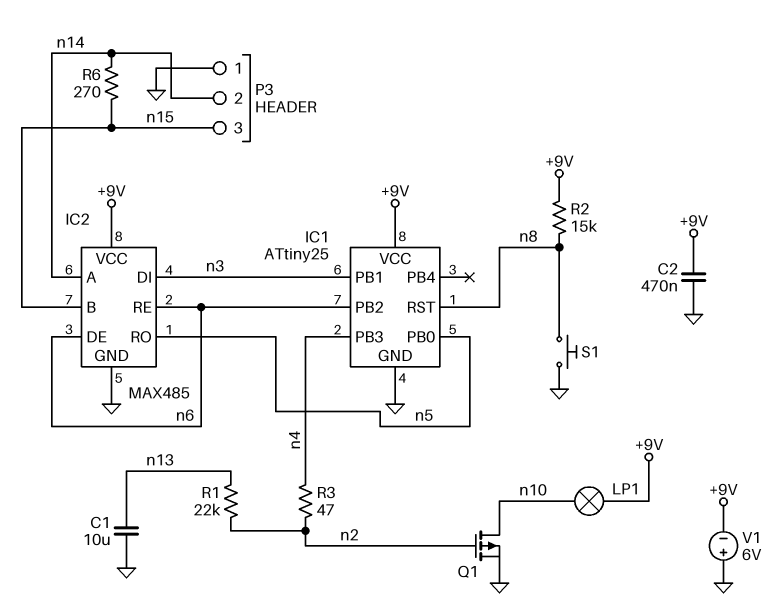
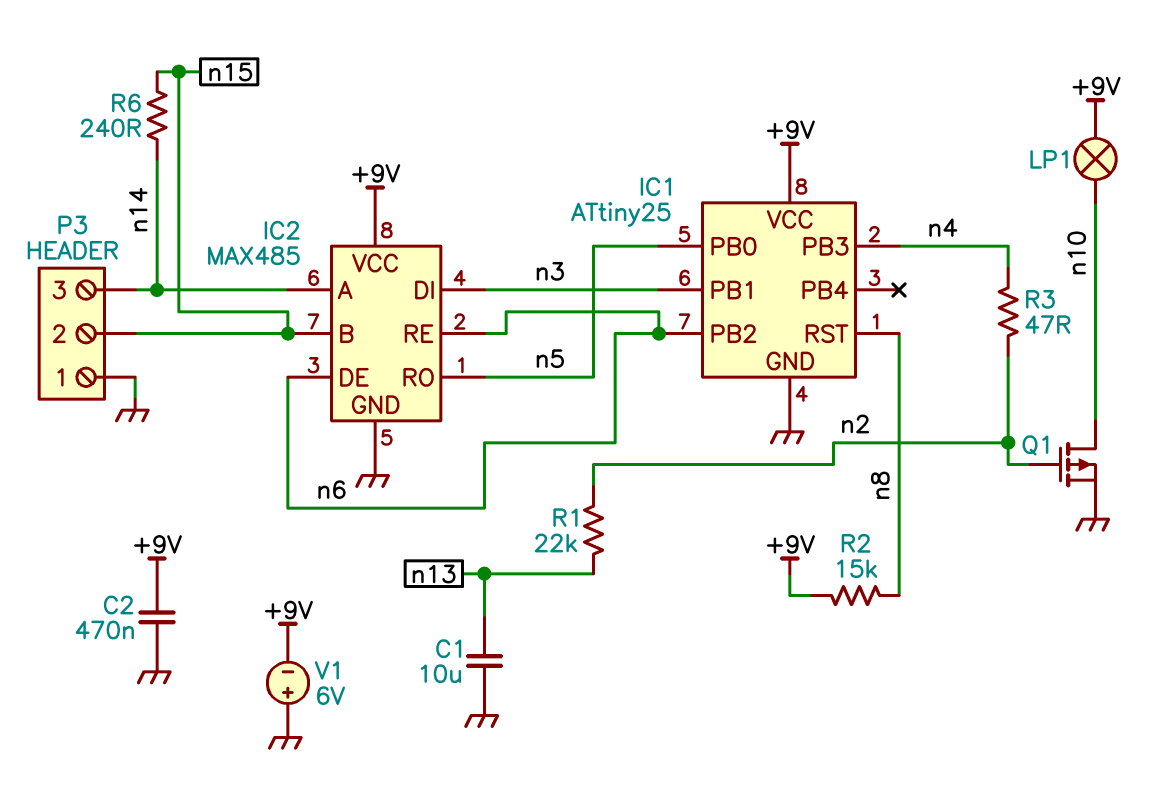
P3 pin 2: n14 -> n15
P3 pin 3: n15 -> n14
R6: 270 (n14, n15) -> 240 (n14, n15)
S1: button (GND, n8) -> none

